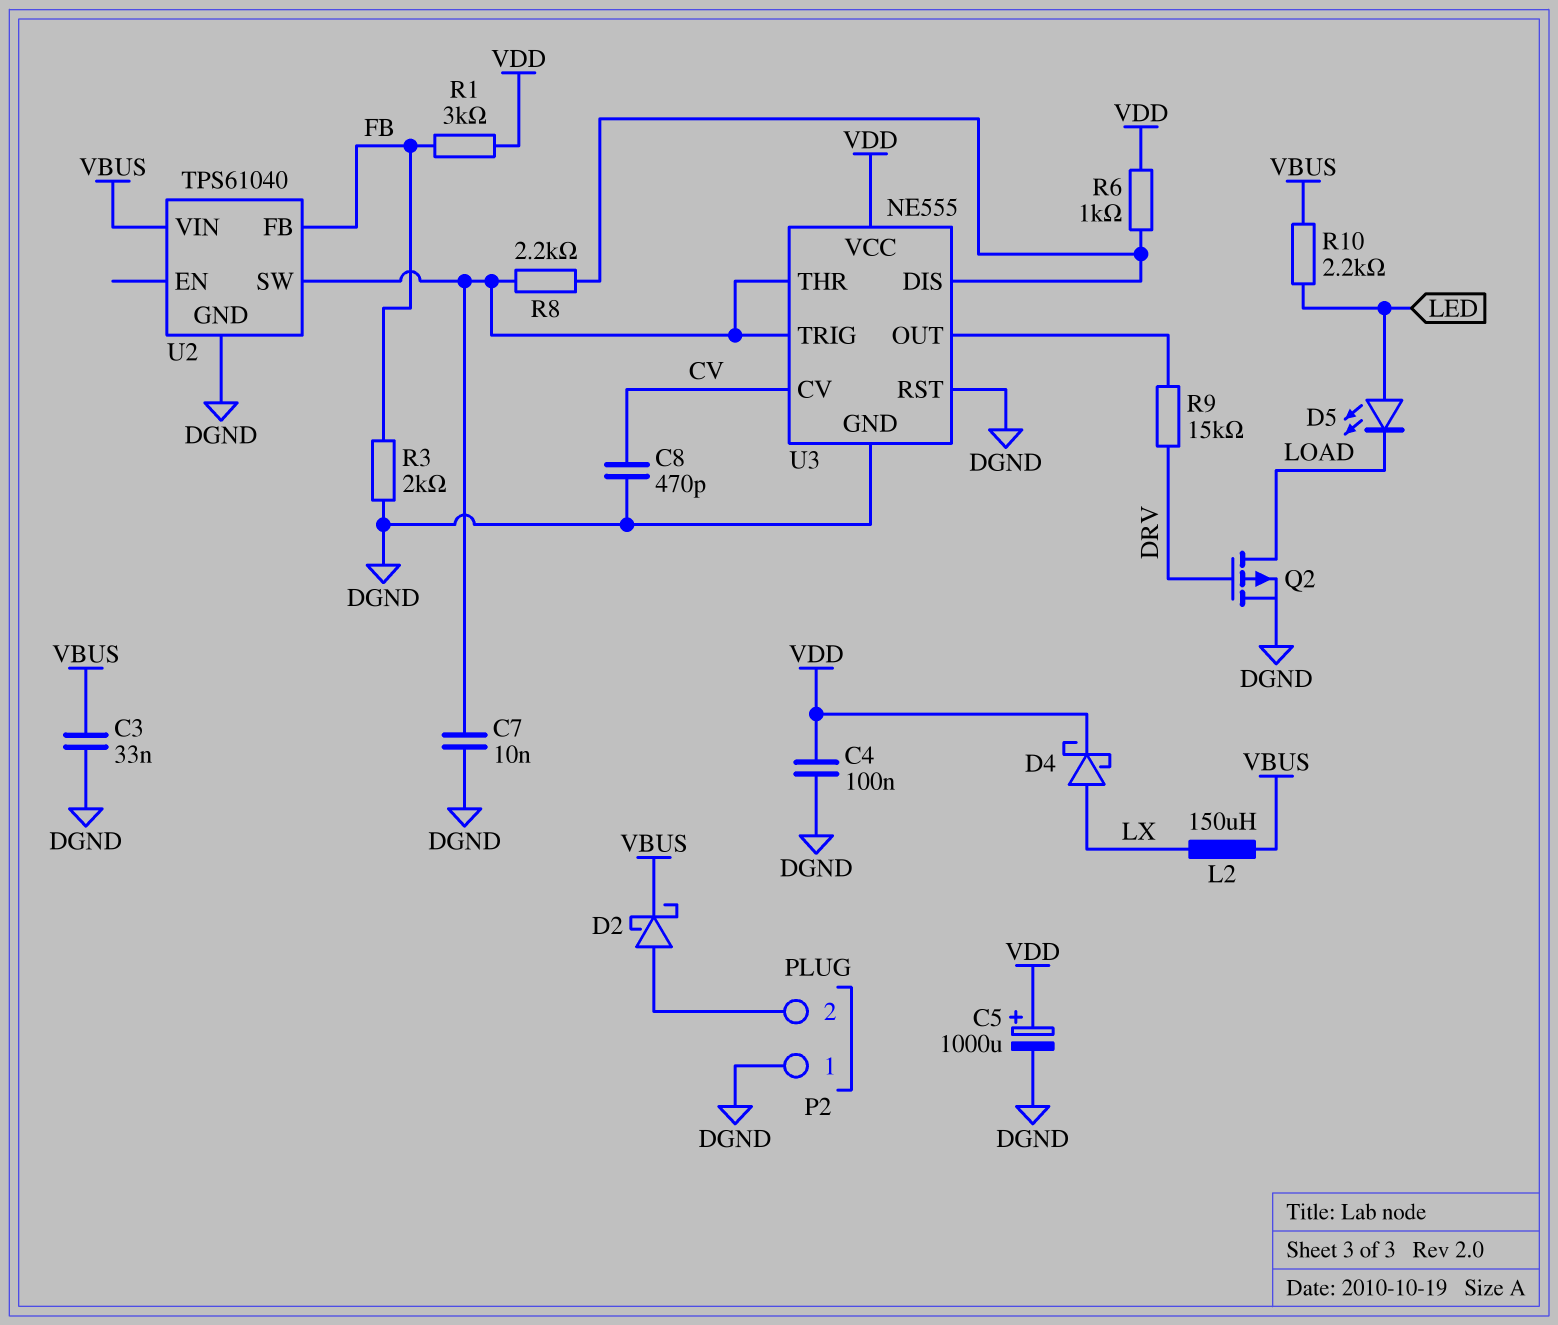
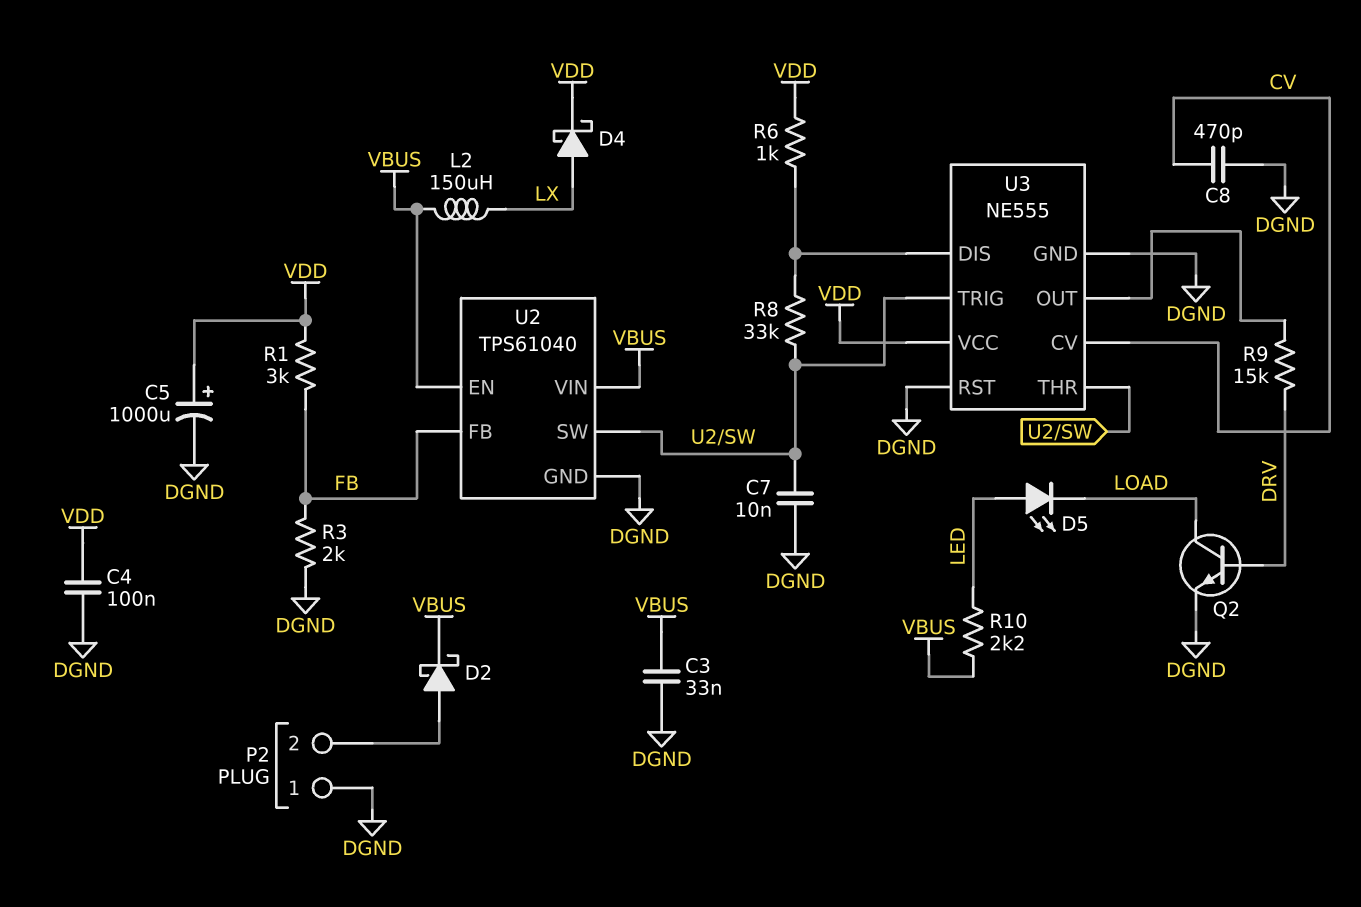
Q2: PMOS (G DRV, D LOAD, S DGND) -> NPN (B DRV, C LOAD, E DGND)
R8: 2.2k (U2/SW, U3/DIS) -> 33k (U2/SW, U3/DIS)
U2 pin EN: none -> VBUS

